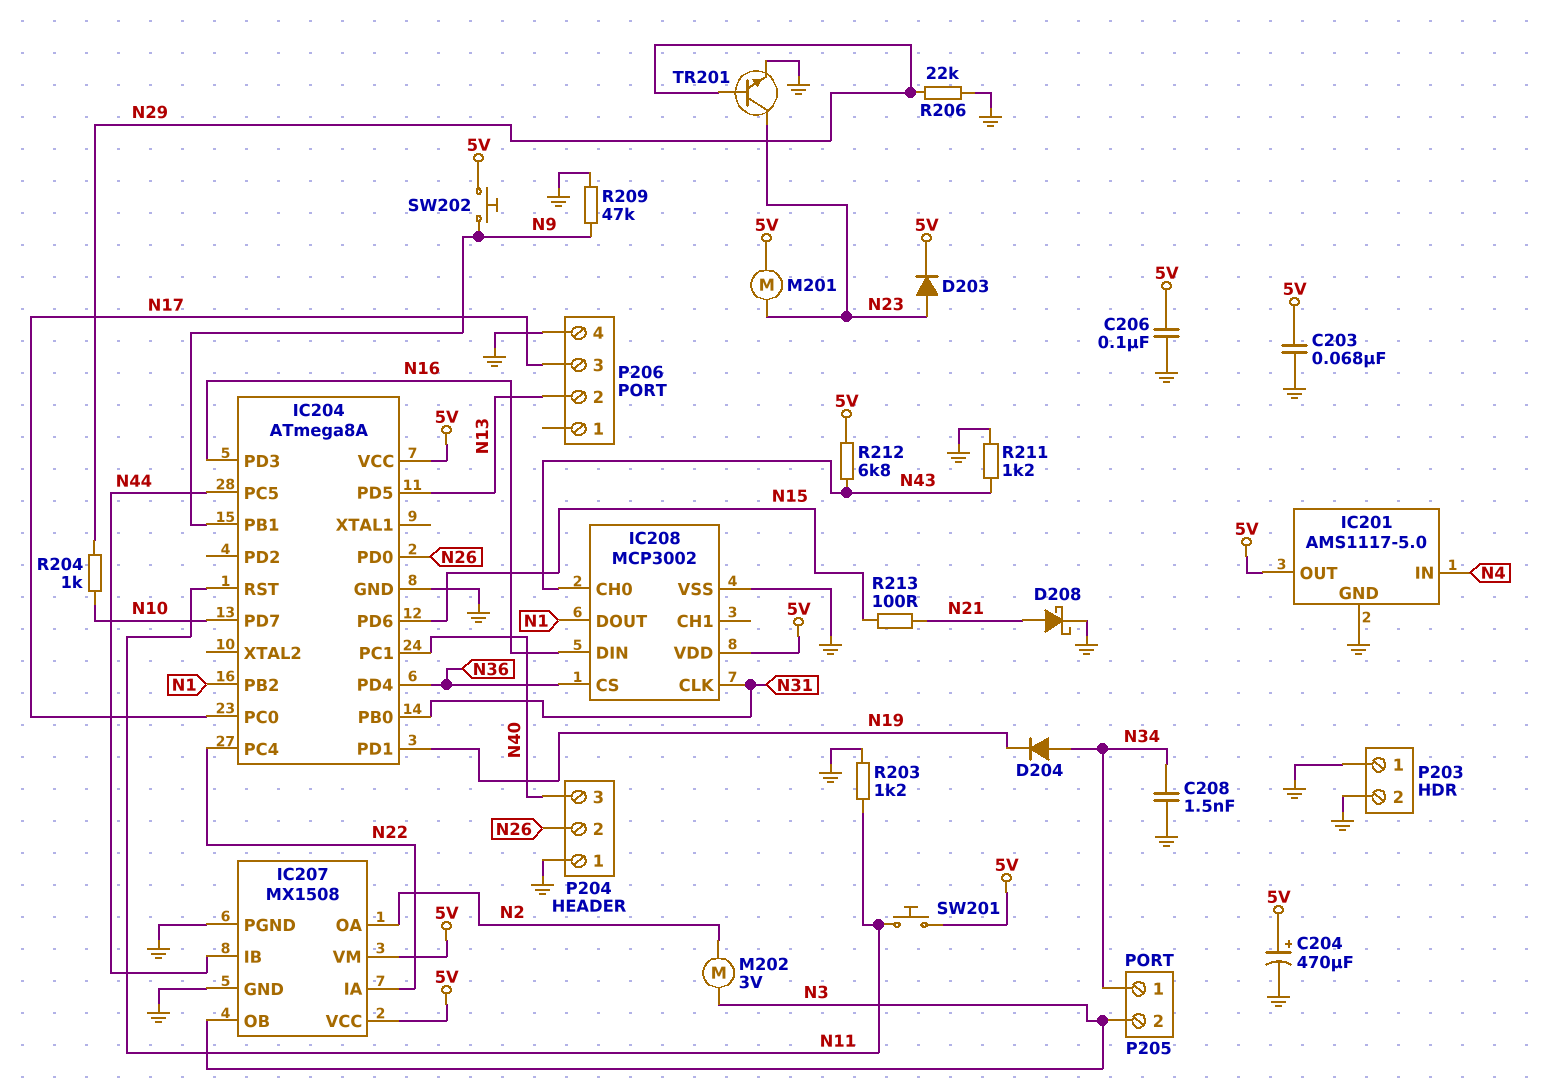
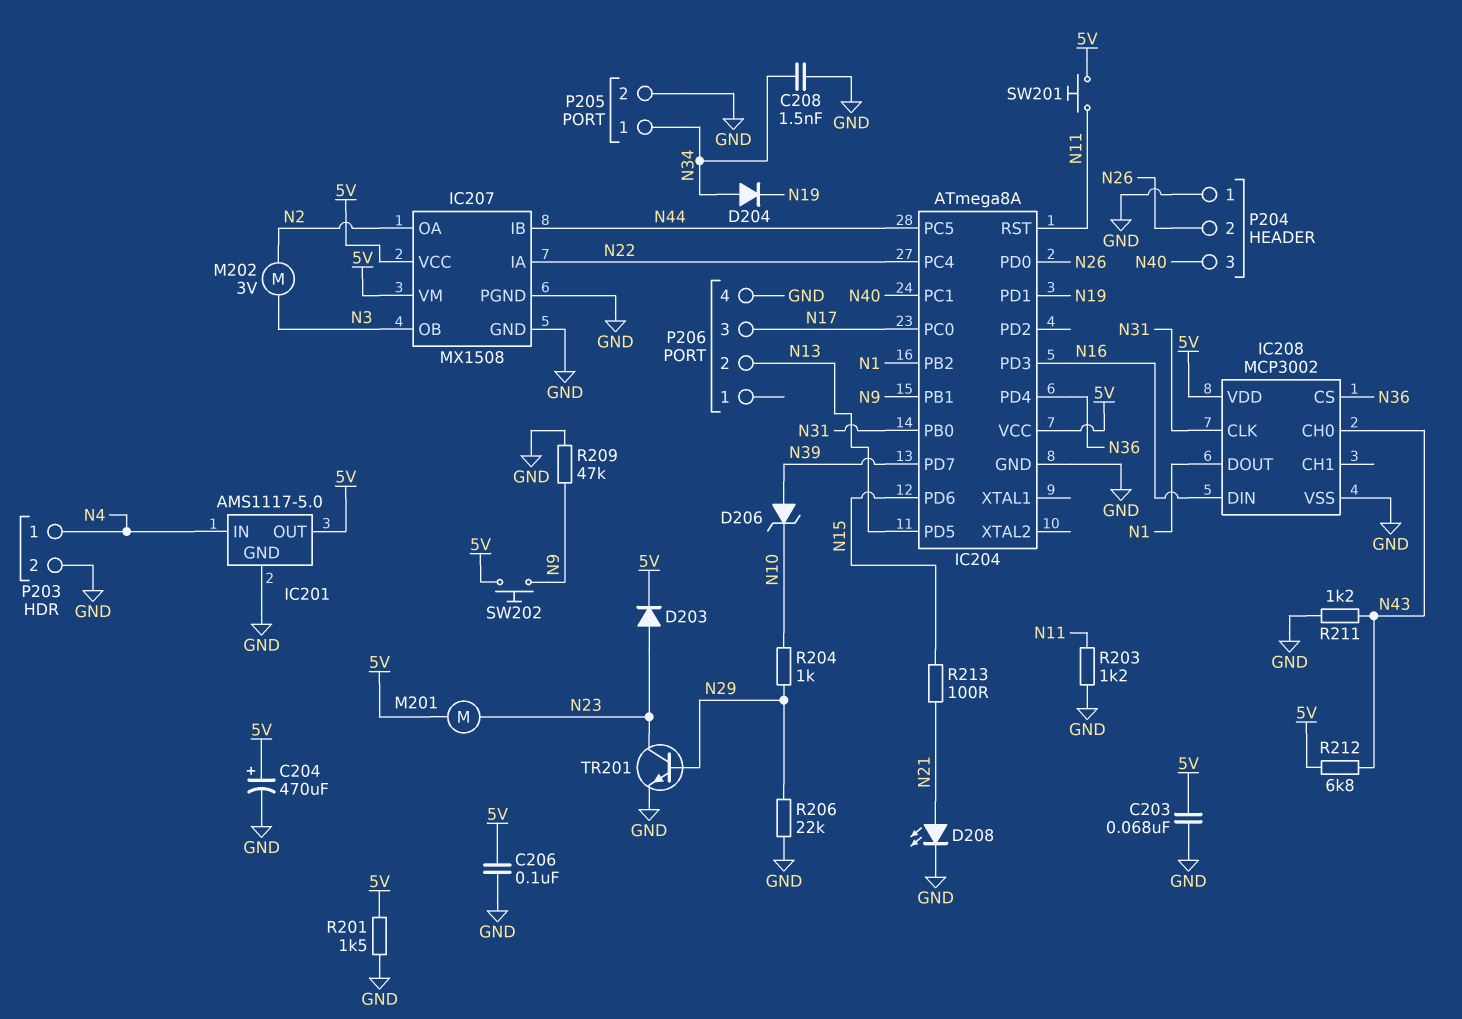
D206: none -> zener (A N39, K N10)
D208: schottky (A N21, K GND) -> LED (A N21, K GND)
IC204 pin PD7: N10 -> N39
P203 pin 1: GND -> N4
P205 pin 2: N3 -> GND
R201: none -> 1.5k (5V, GND)

